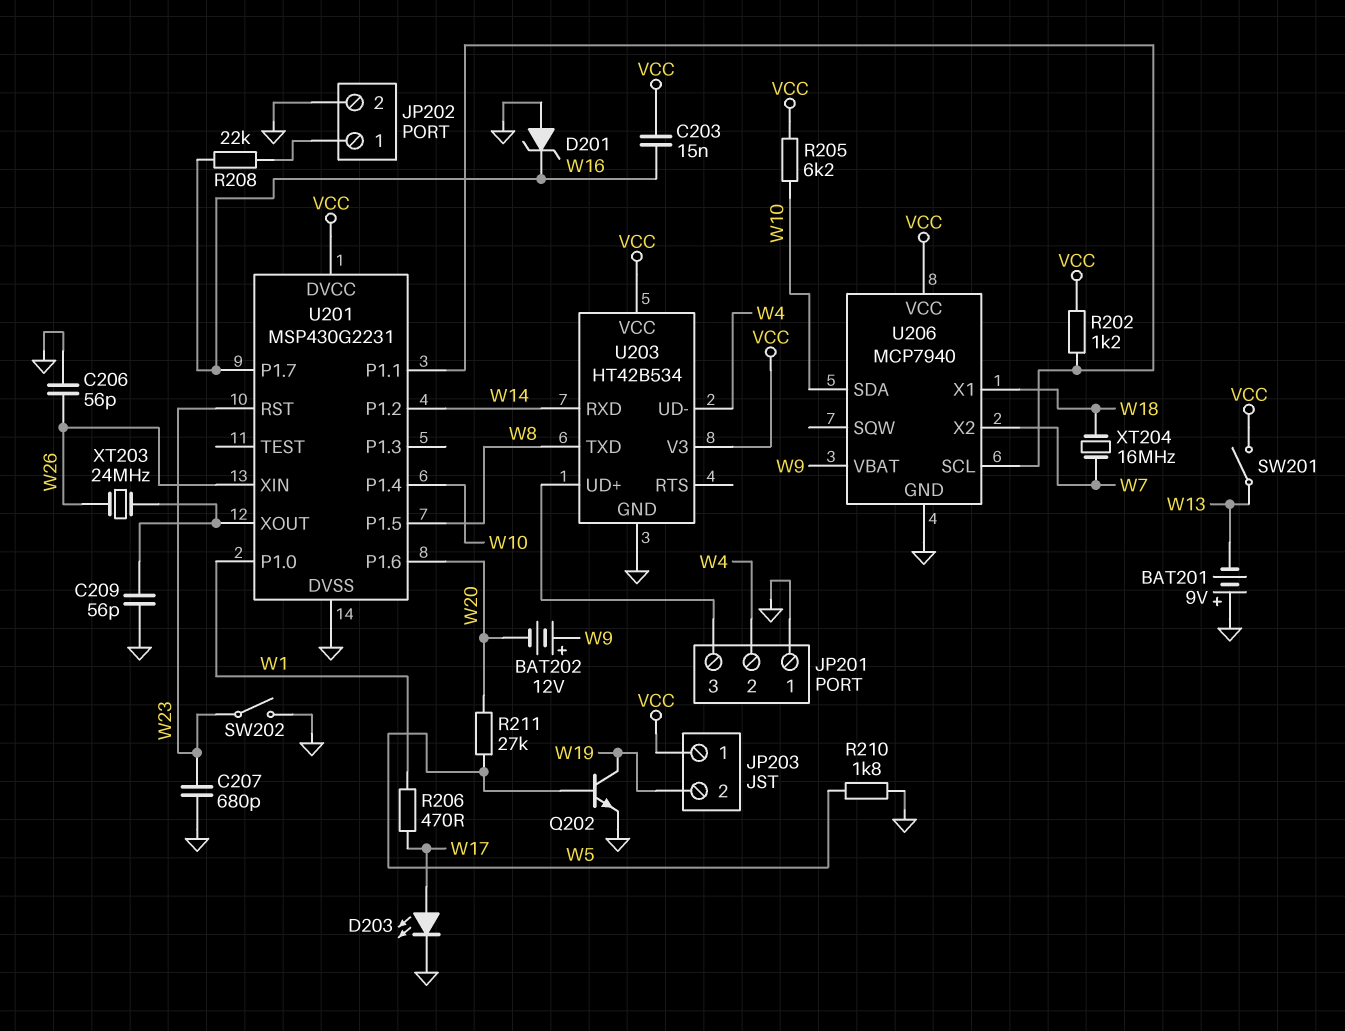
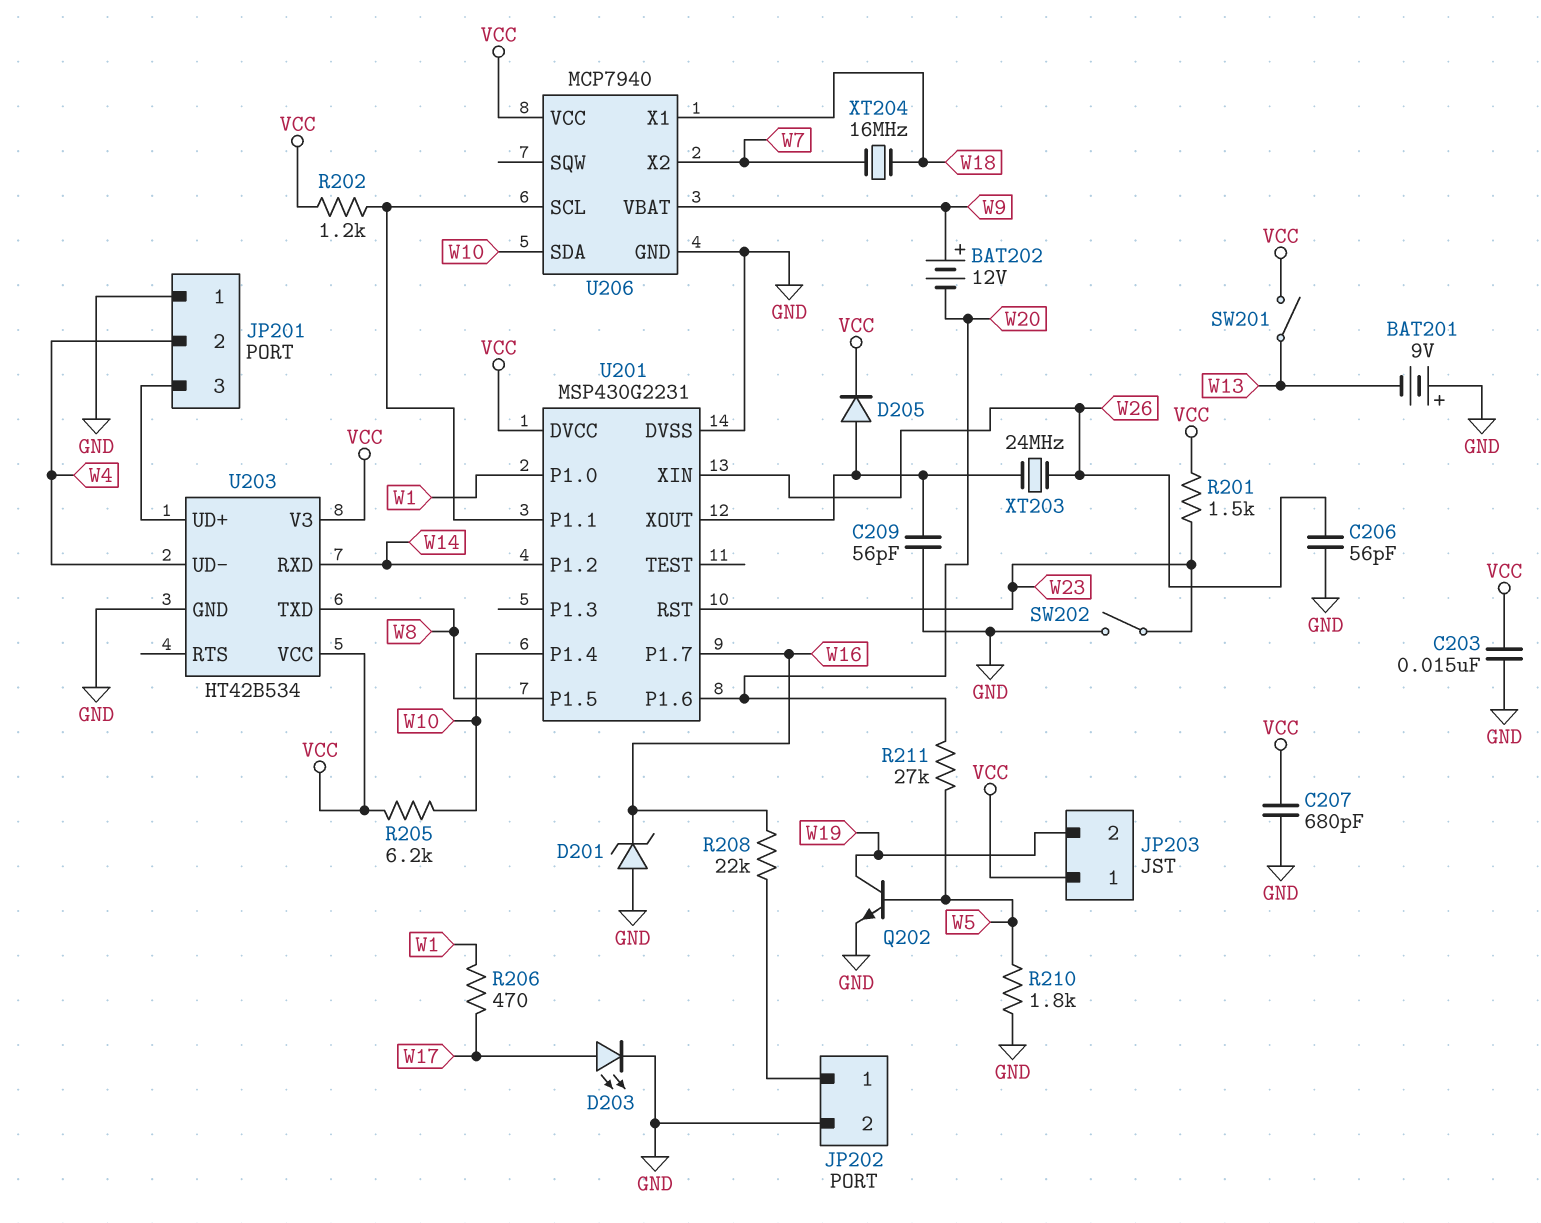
C203: 15nF (VCC, W16) -> 15nF (GND, VCC)
C207: 680pF (GND, W23) -> 680pF (GND, VCC)
D205: none -> diode (A U201/XOUT, K VCC)
R201: none -> 1.5k (VCC, W23)

